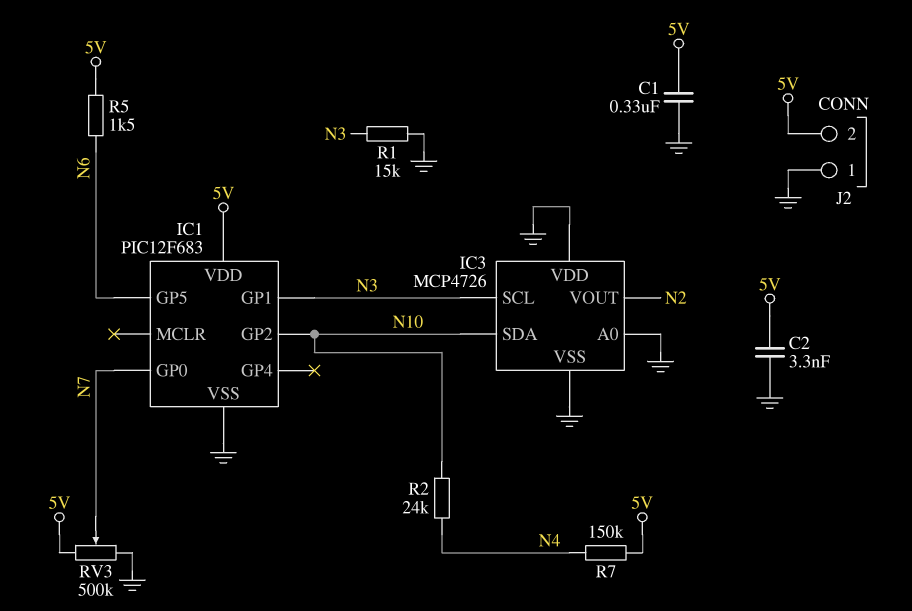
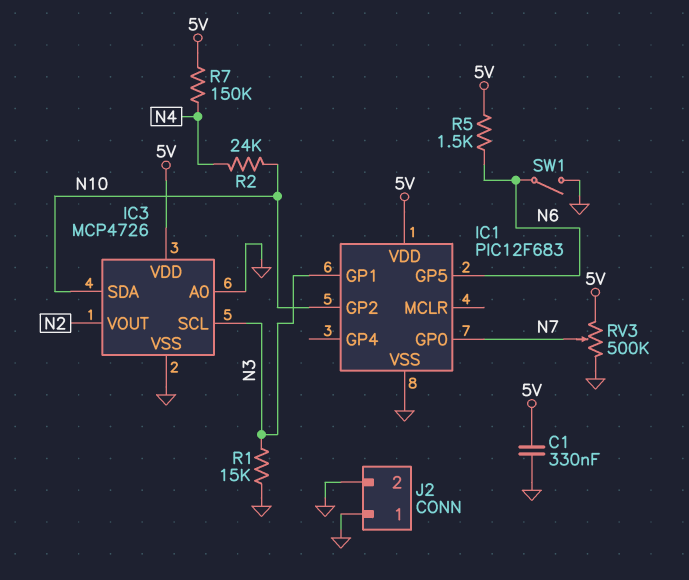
C2: 3.3nF (5V, GND) -> none
IC3 pin VDD: GND -> 5V
J2 pin 2: 5V -> GND
SW1: none -> switch (GND, N6)

